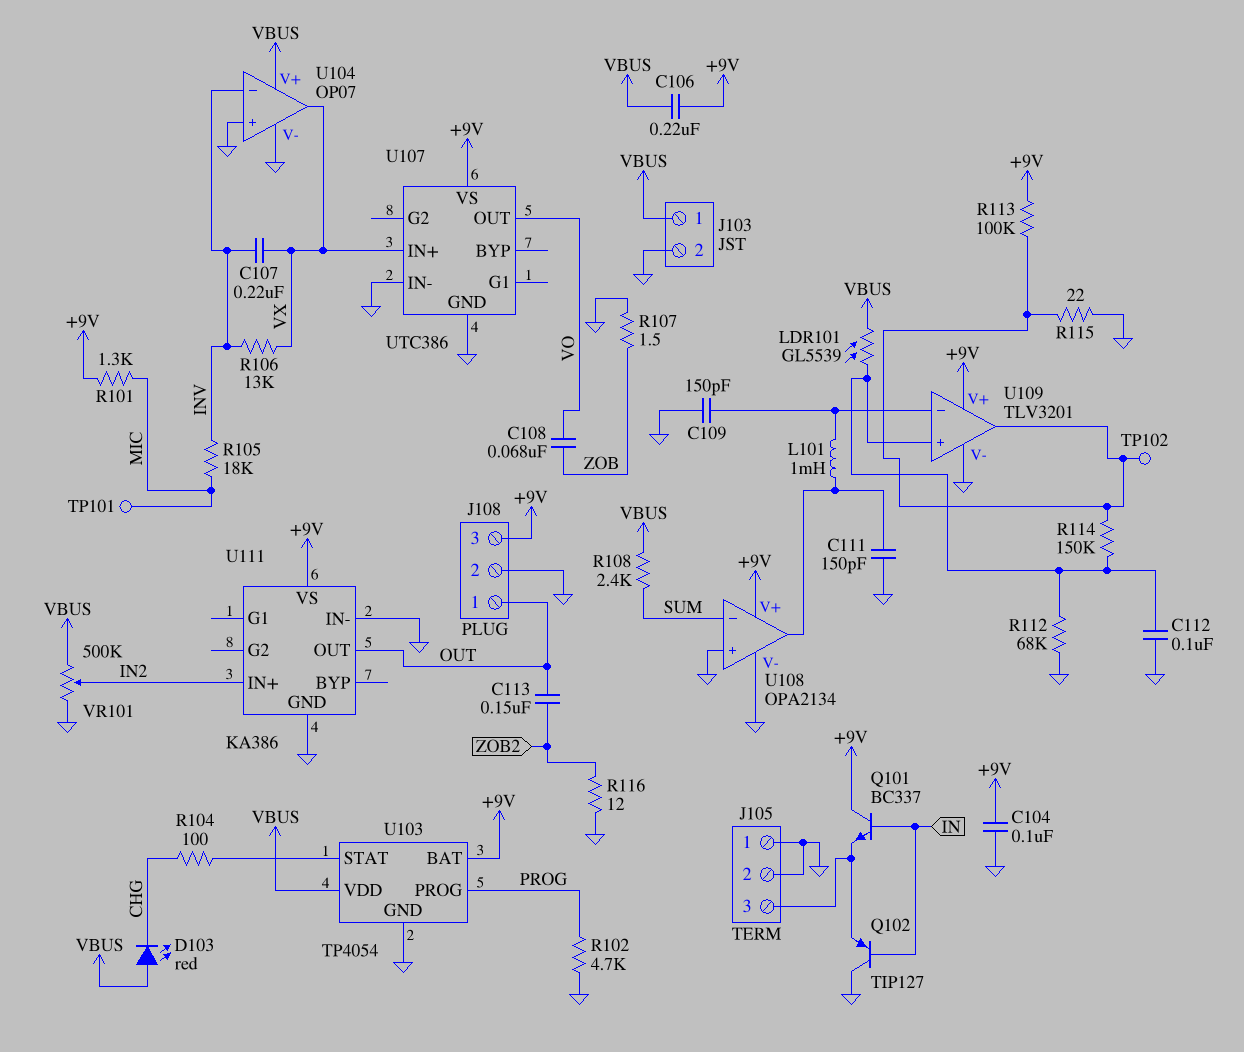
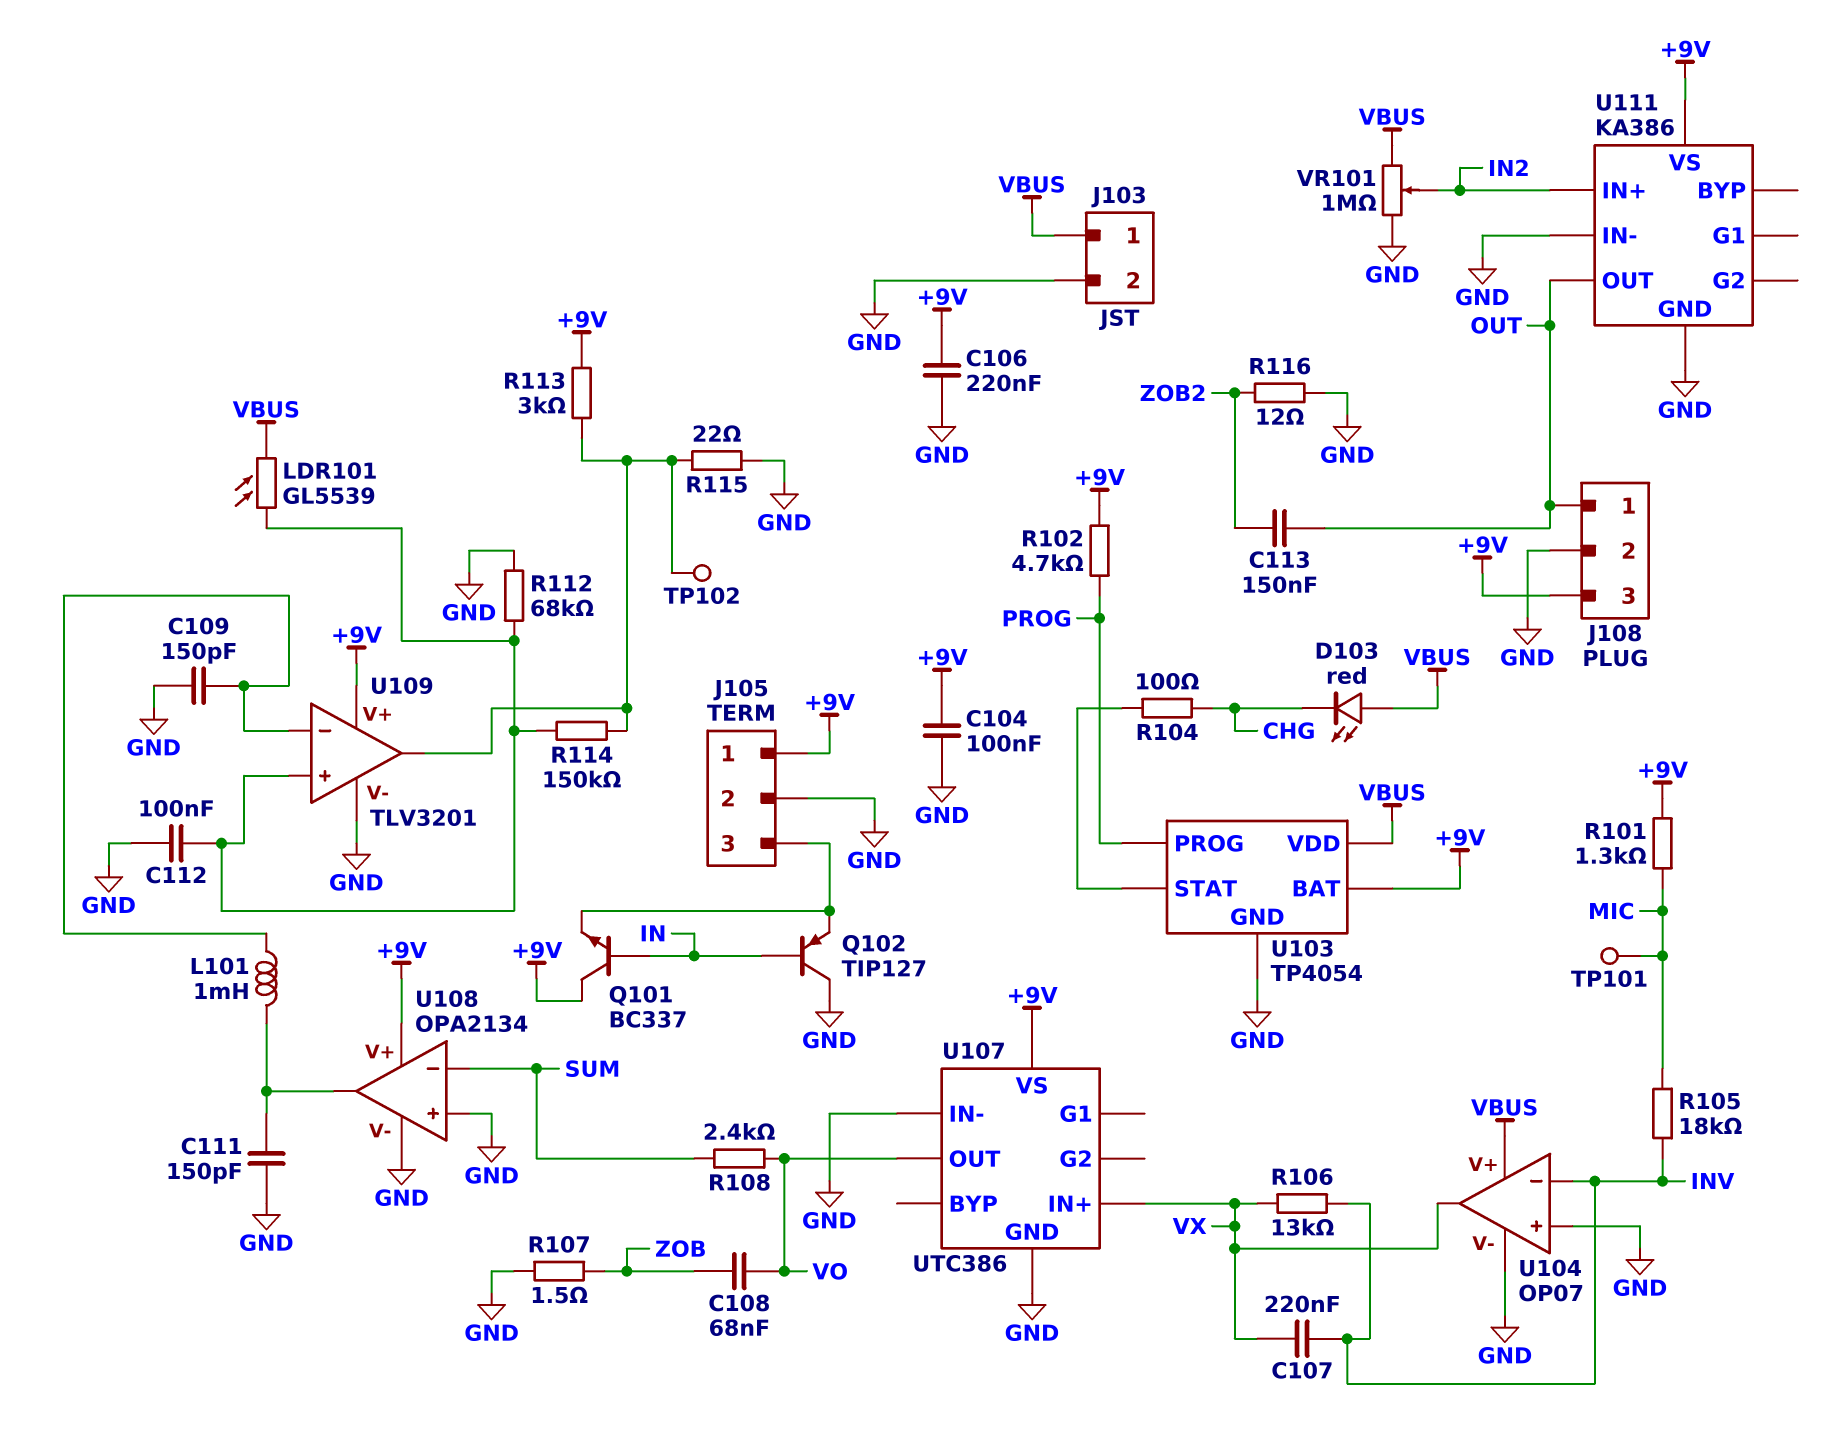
C106: 220nF (+9V, VBUS) -> 220nF (+9V, GND)
J105 pin 1: GND -> +9V
R102: 4.7k (GND, PROG) -> 4.7k (+9V, PROG)
R108: 2.4k (SUM, VBUS) -> 2.4k (SUM, VO)
R113: 100k (+9V, U109/out) -> 3k (+9V, U109/out)
VR101: 500k (GND, VBUS, wiper IN2) -> 1M (GND, VBUS, wiper IN2)

